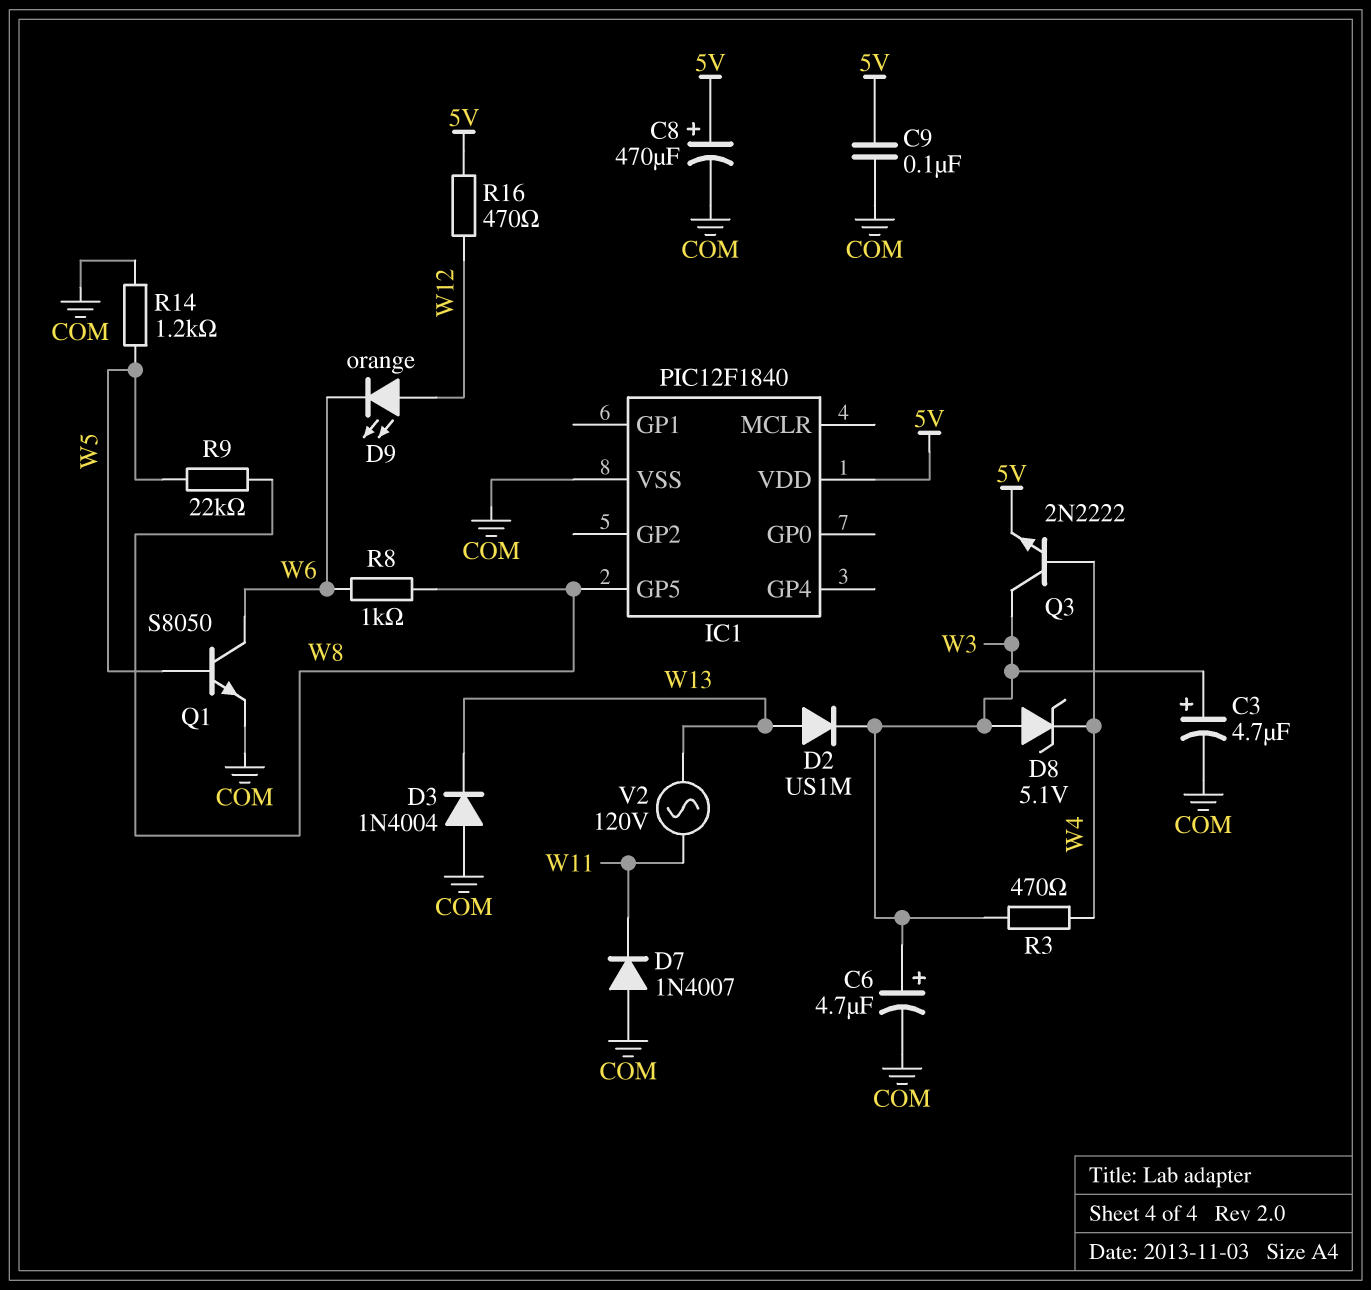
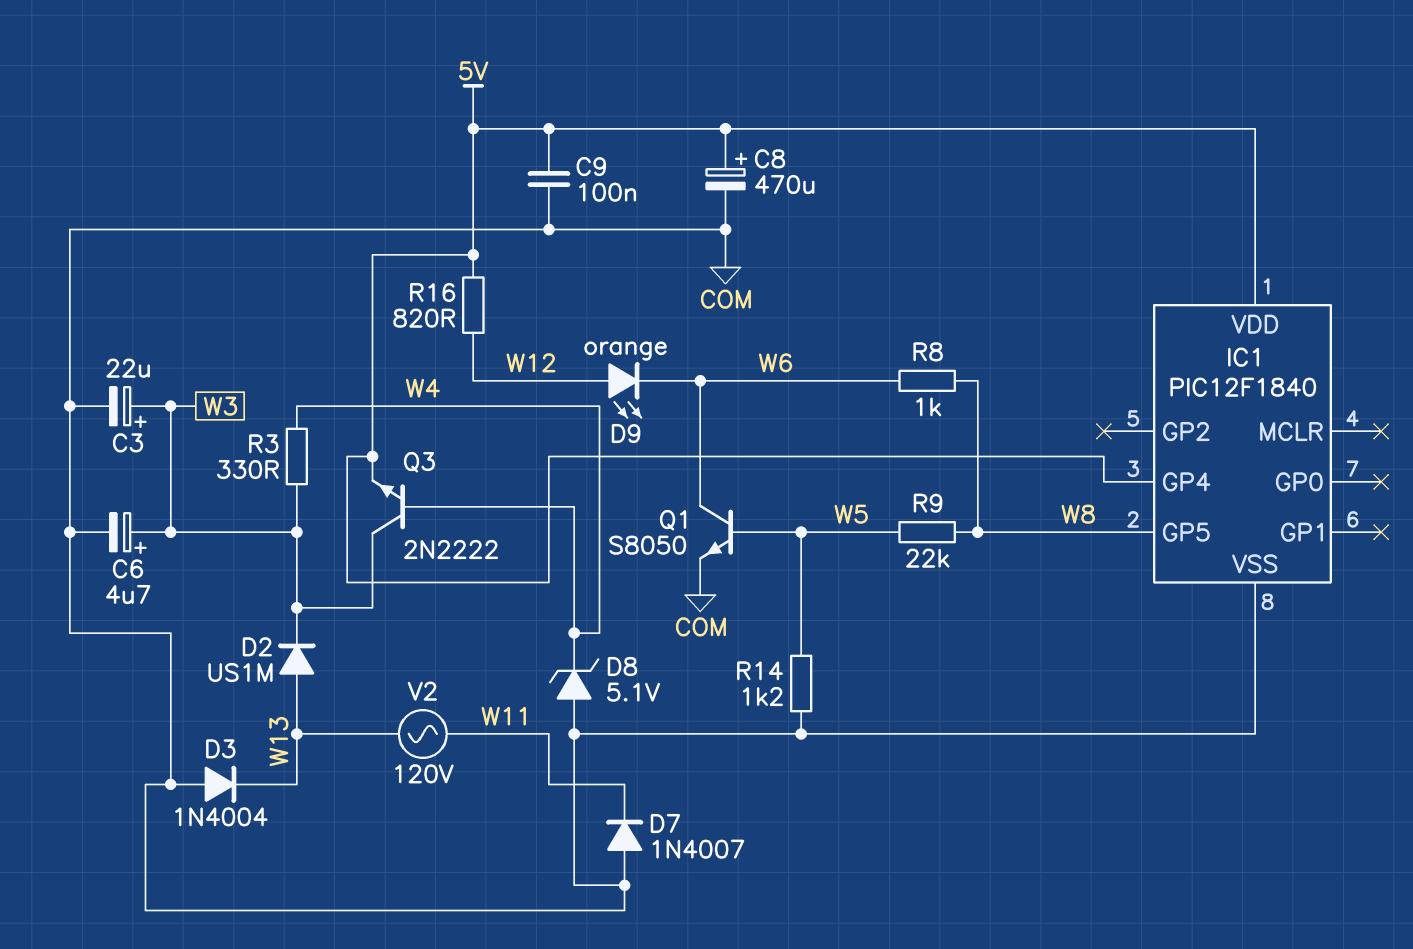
C3: 4.7uF (plus W3, minus COM) -> 22uF (plus W3, minus COM)
D8: zener 5.1V (A W3, K W4) -> zener 5.1V (A COM, K W4)
IC1 pin GP4: none -> 5V
R3: 470 (W3, W4) -> 330 (W3, W4)
R16: 470 (5V, W12) -> 820 (5V, W12)

